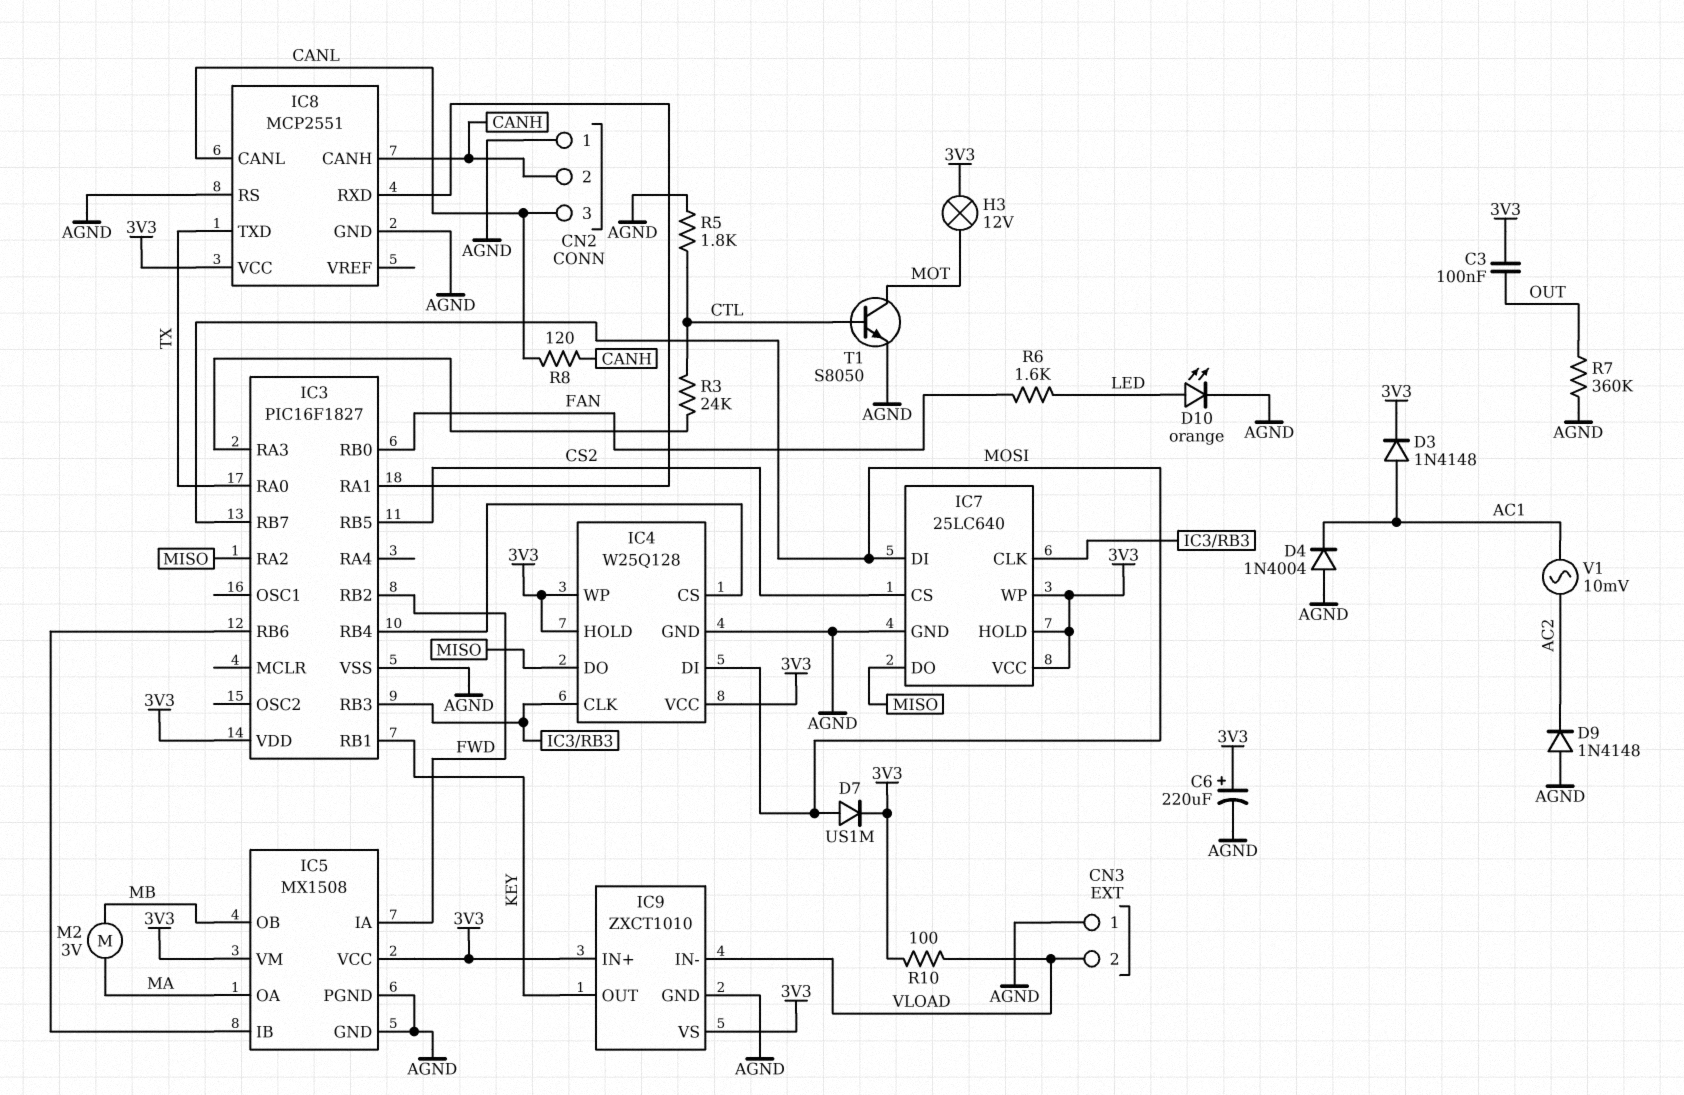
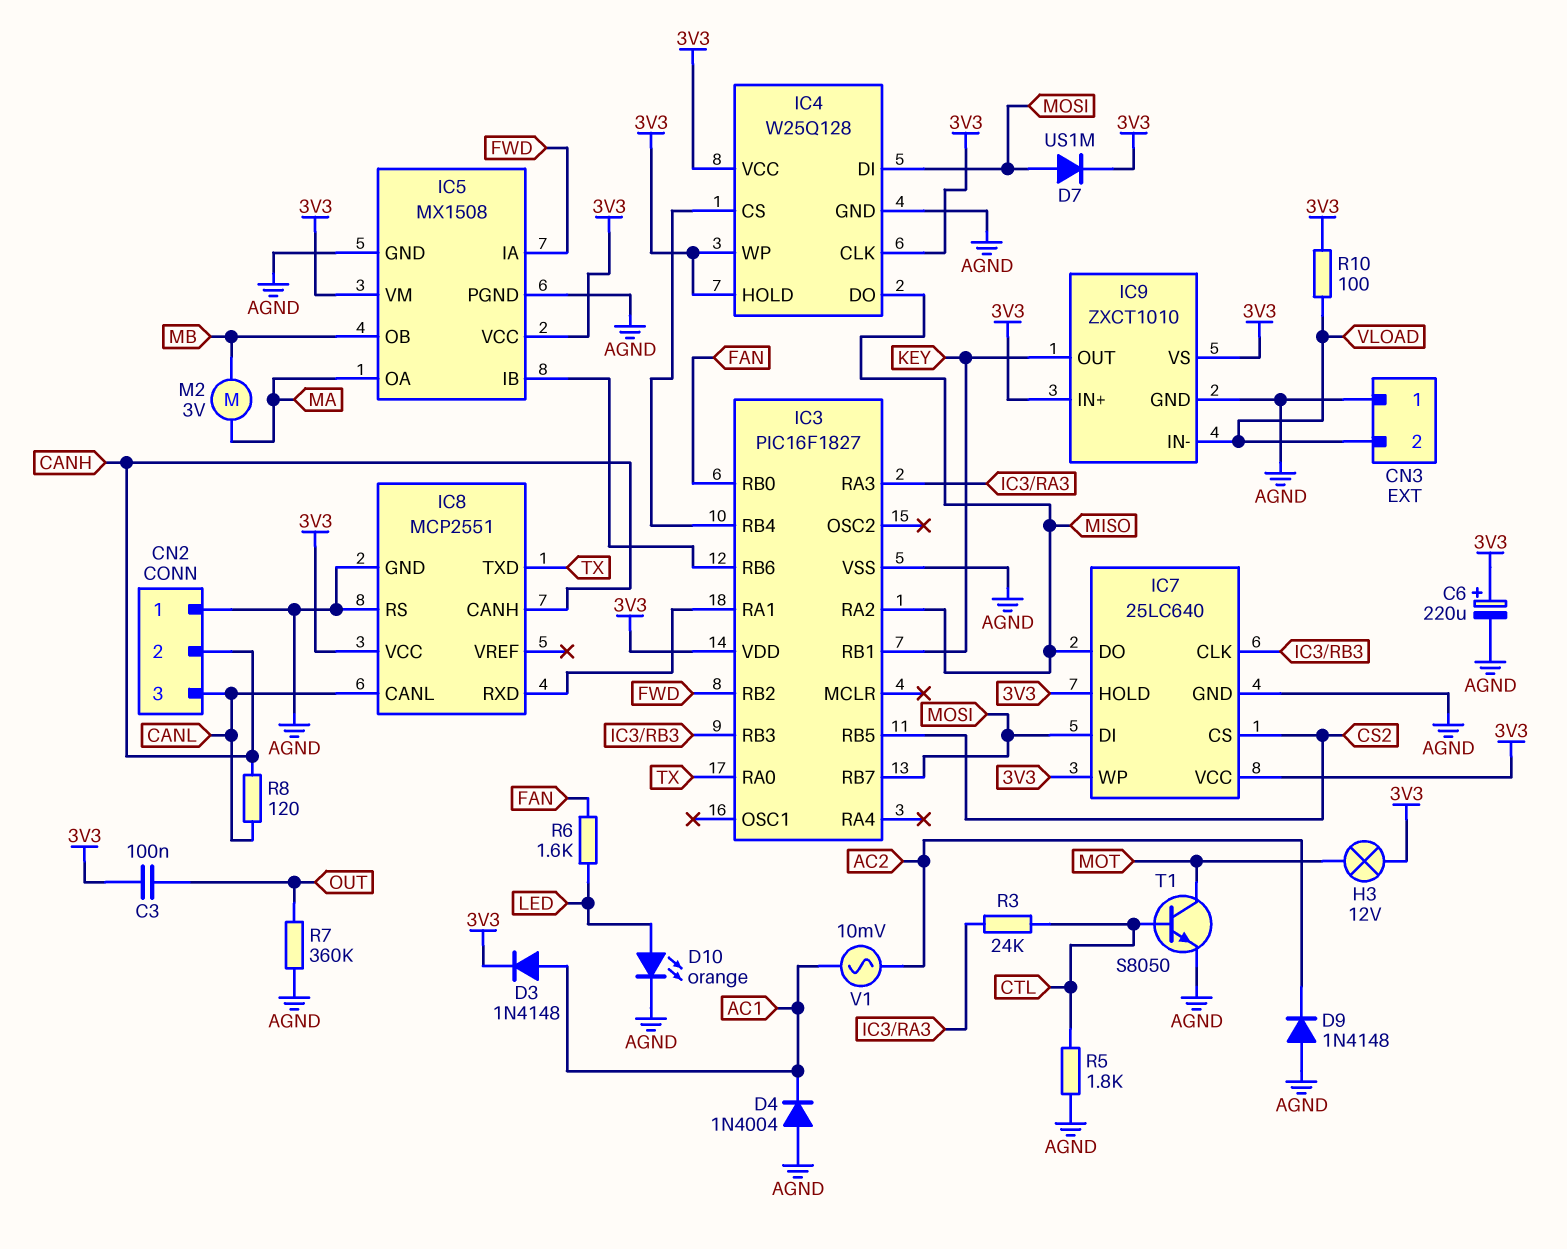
IC4 pin CLK: IC3/RB3 -> 3V3

